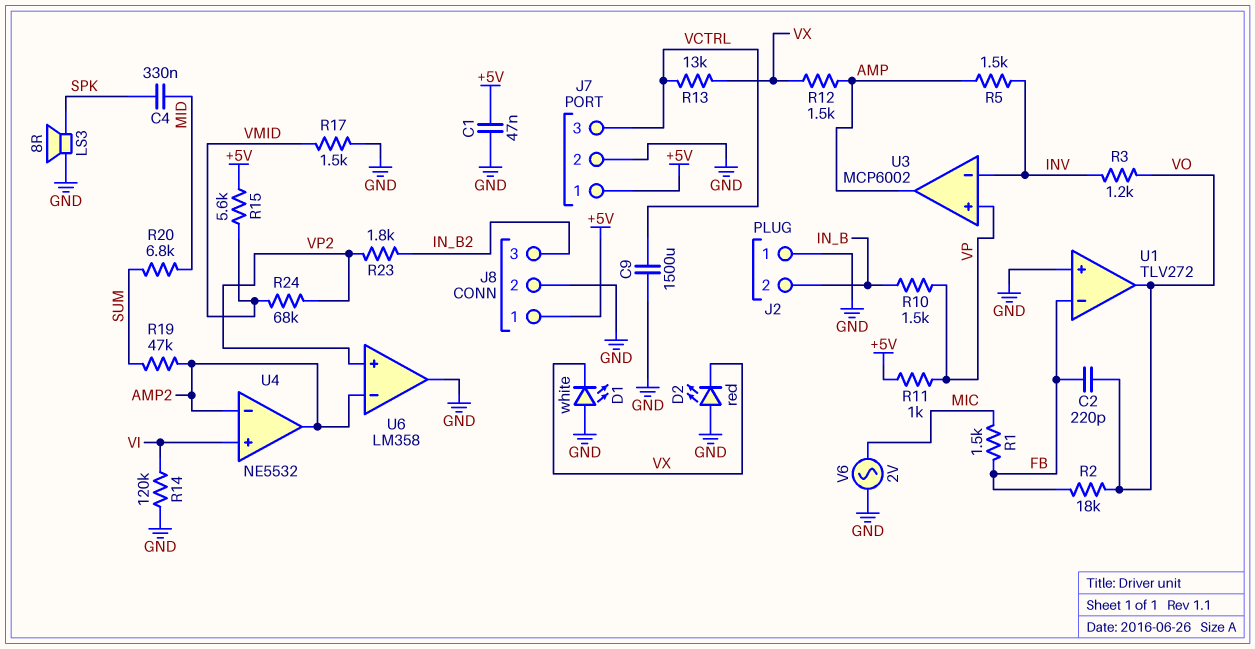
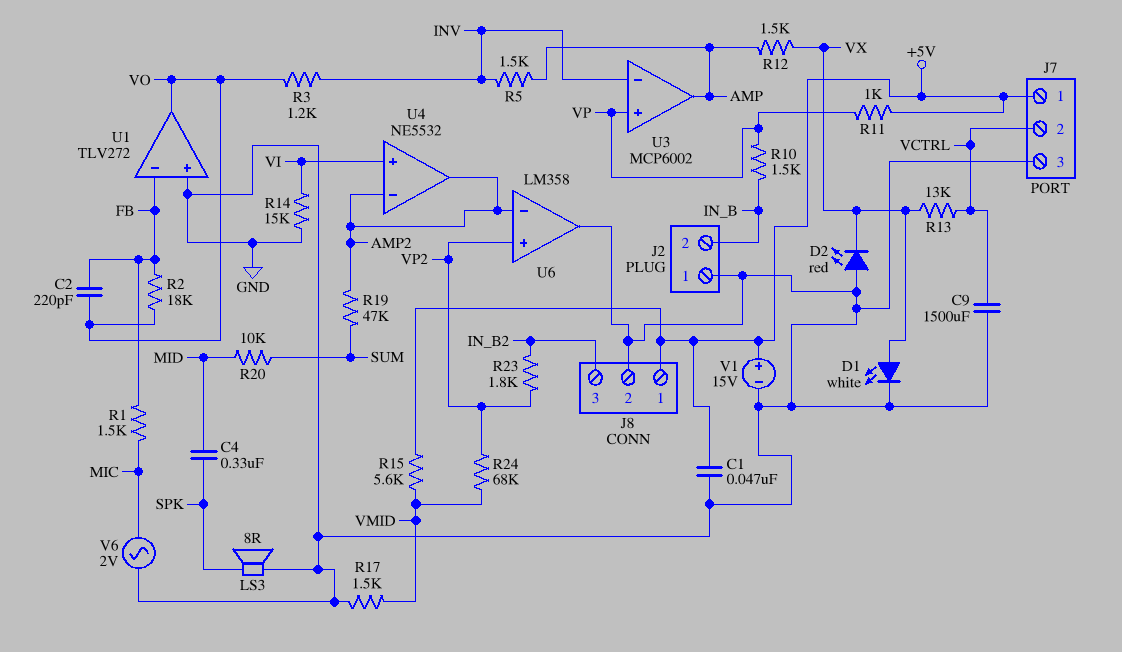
D1: LED white (A GND, K VX) -> LED white (A VX, K GND)
J7 pin 2: GND -> VCTRL
J7 pin 3: VCTRL -> GND
R14: 120k (GND, VI) -> 15k (GND, VI)
R20: 6.8k (MID, SUM) -> 10k (MID, SUM)
V1: none -> 15V (plus +5V, minus GND)

